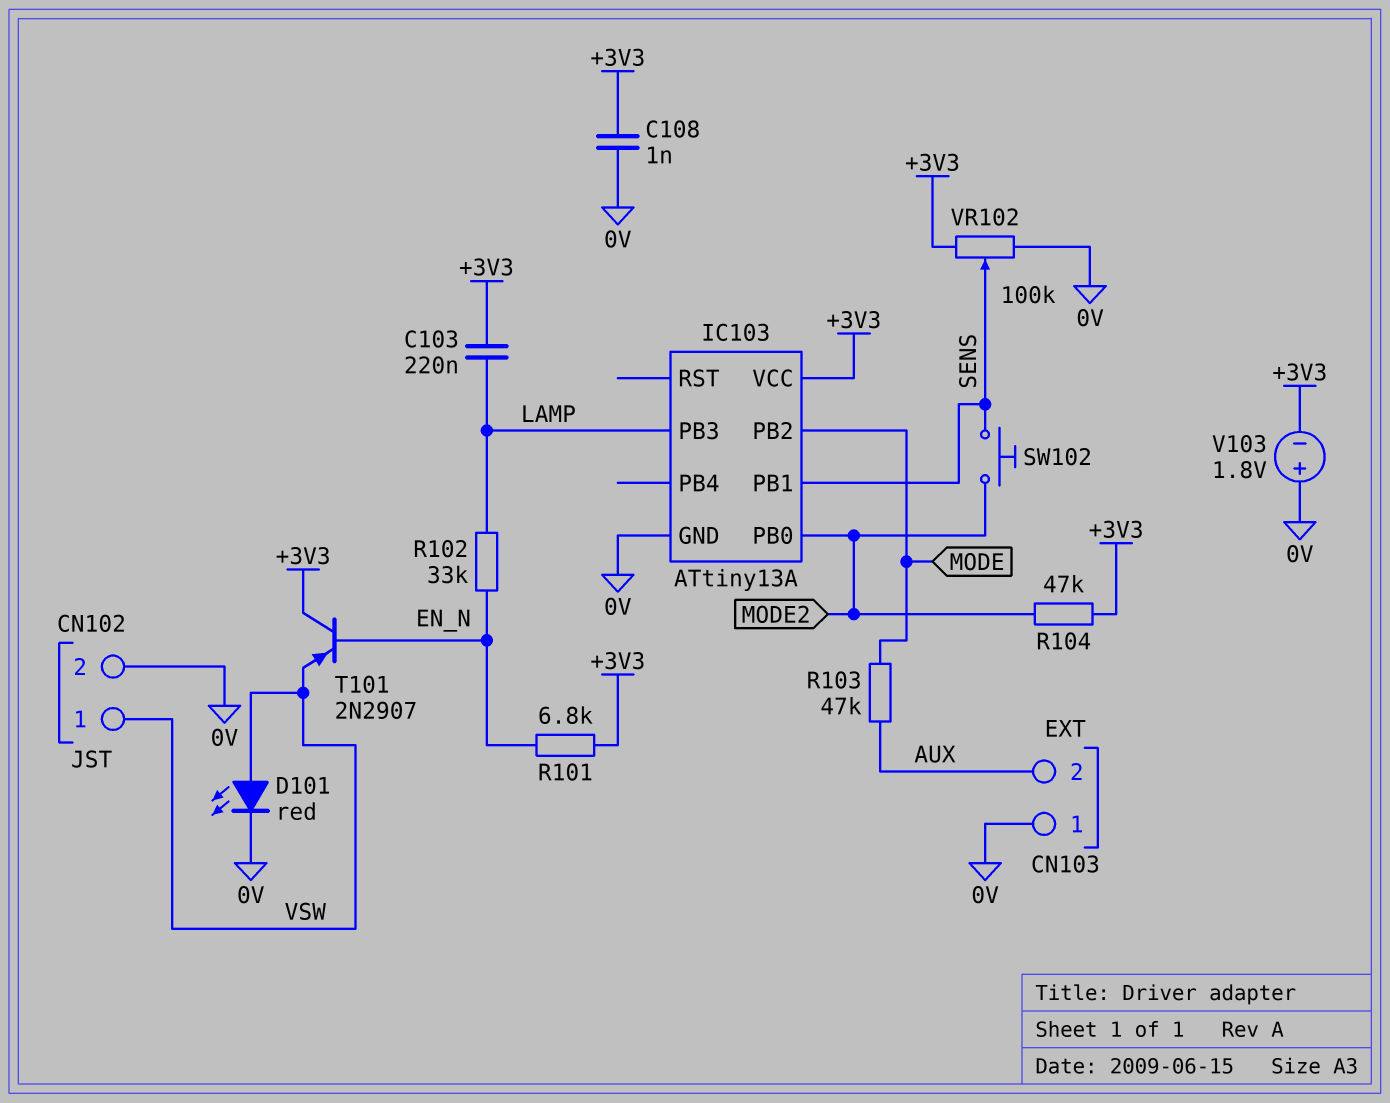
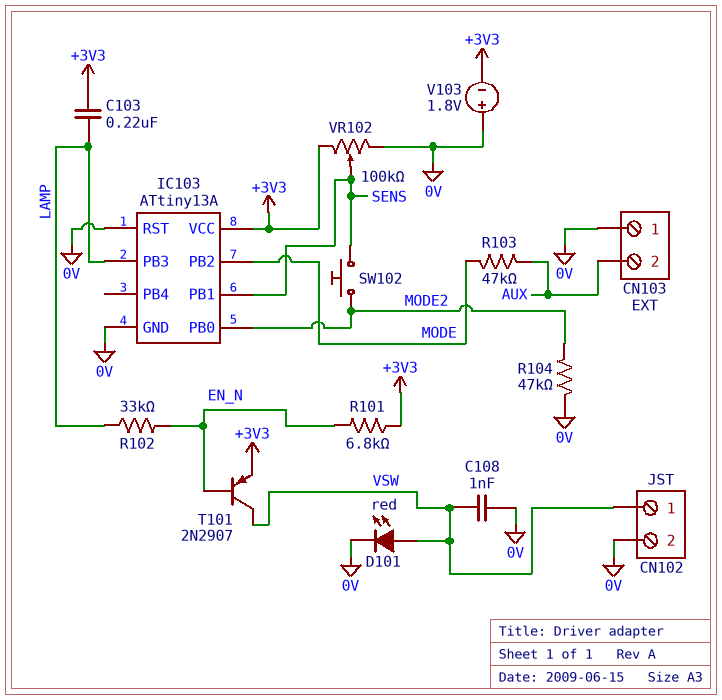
C108: 1nF (+3V3, 0V) -> 1nF (0V, VSW)
IC103 pin RST: none -> 0V
R104: 47k (+3V3, MODE2) -> 47k (0V, MODE2)
T101: PNP 2N2907 (B EN_N, C +3V3, E VSW) -> PNP 2N2907 (B EN_N, C VSW, E +3V3)

